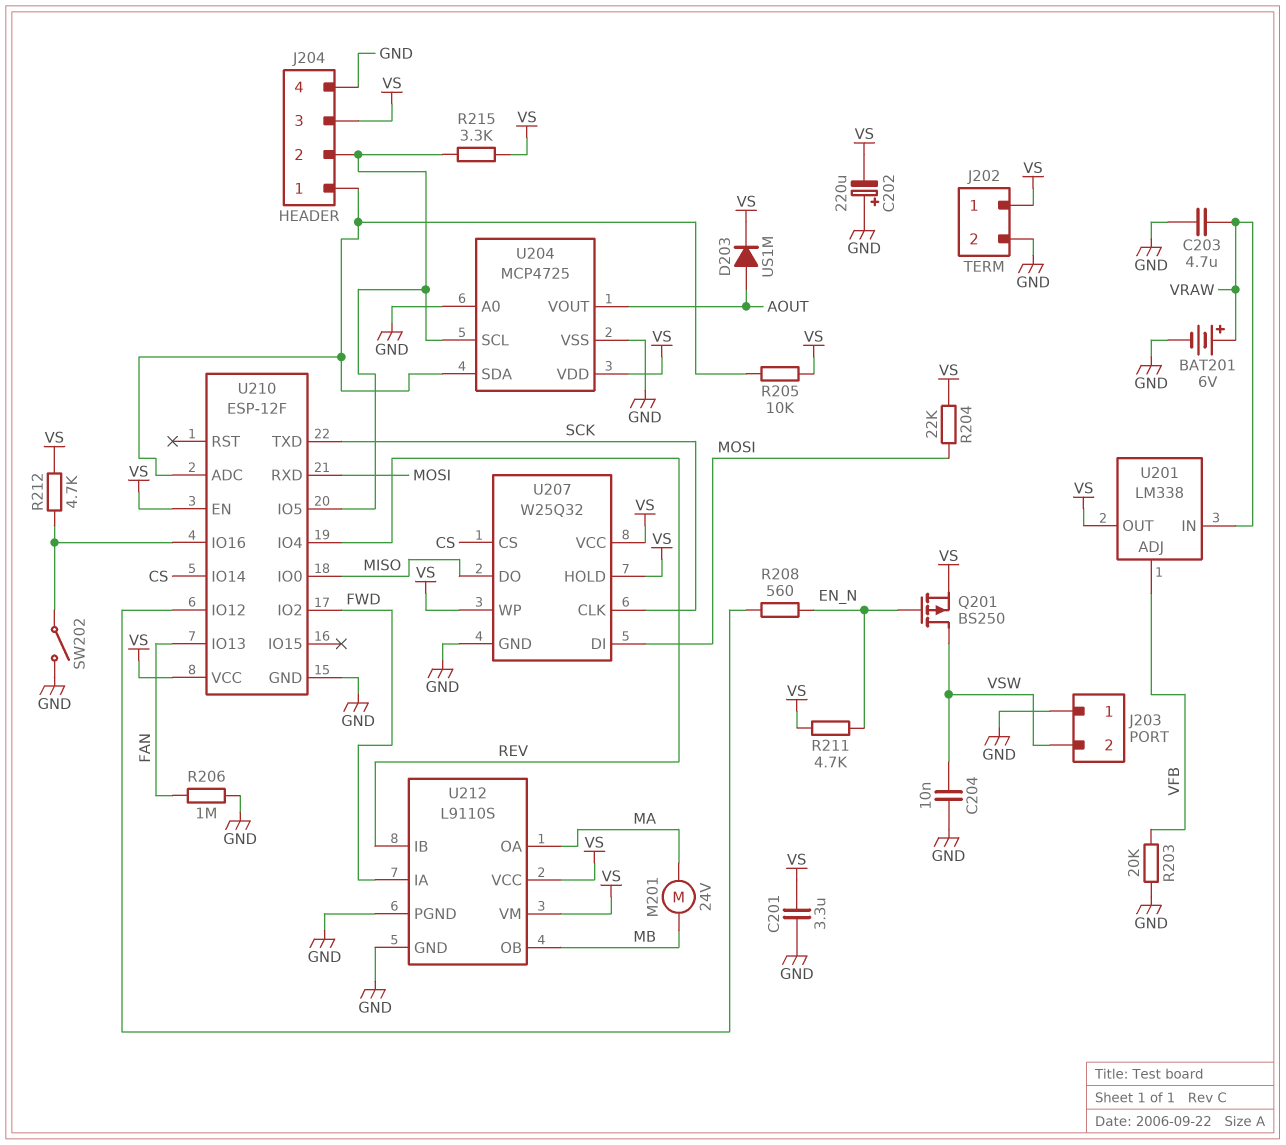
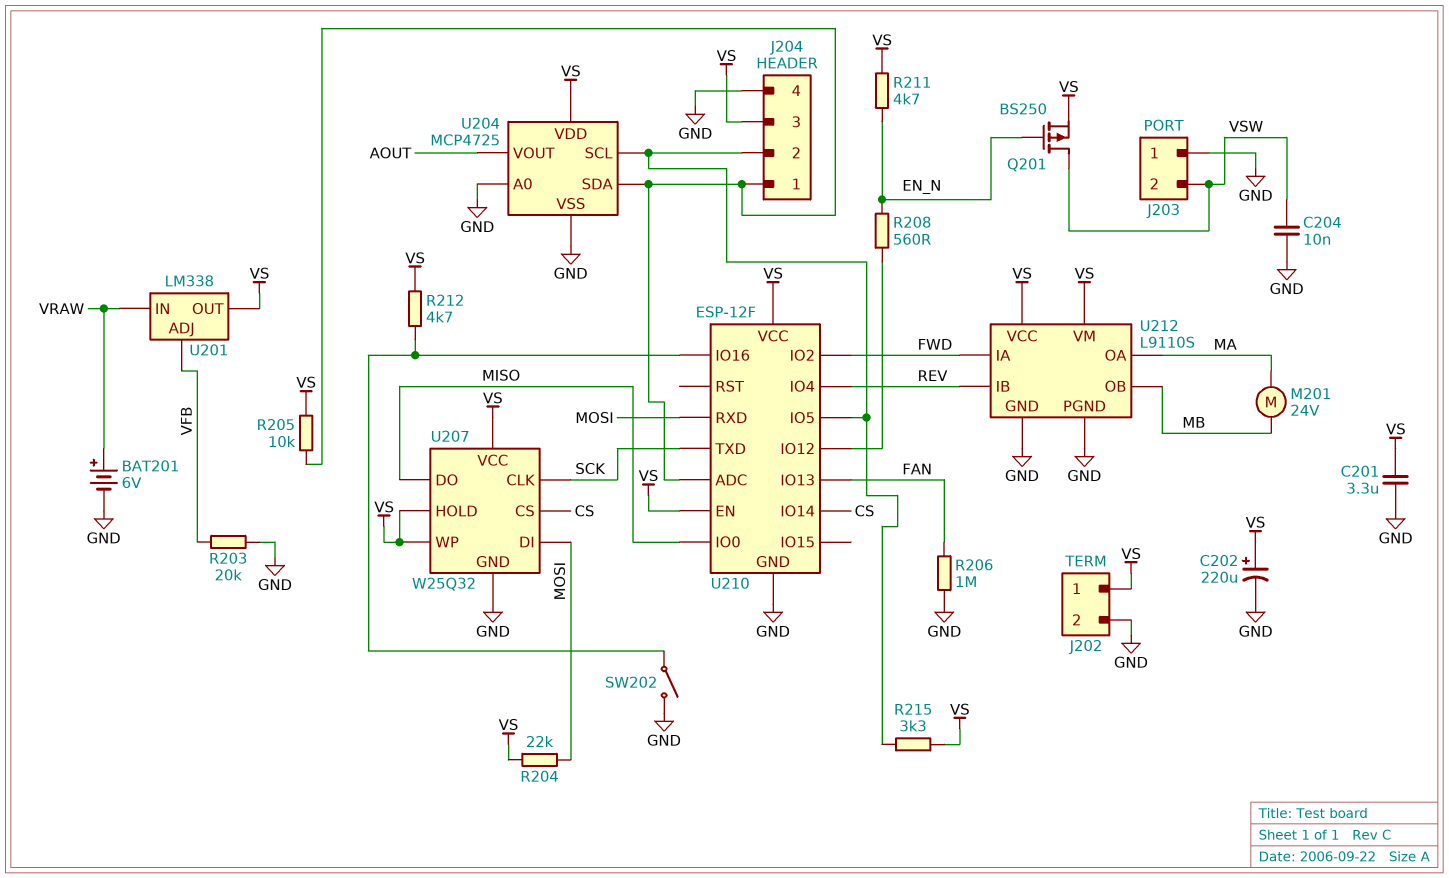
C202: 220uF (plus GND, minus VS) -> 220uF (plus VS, minus GND)
C203: 4.7uF (GND, VRAW) -> none
D203: diode US1M (A AOUT, K VS) -> none

